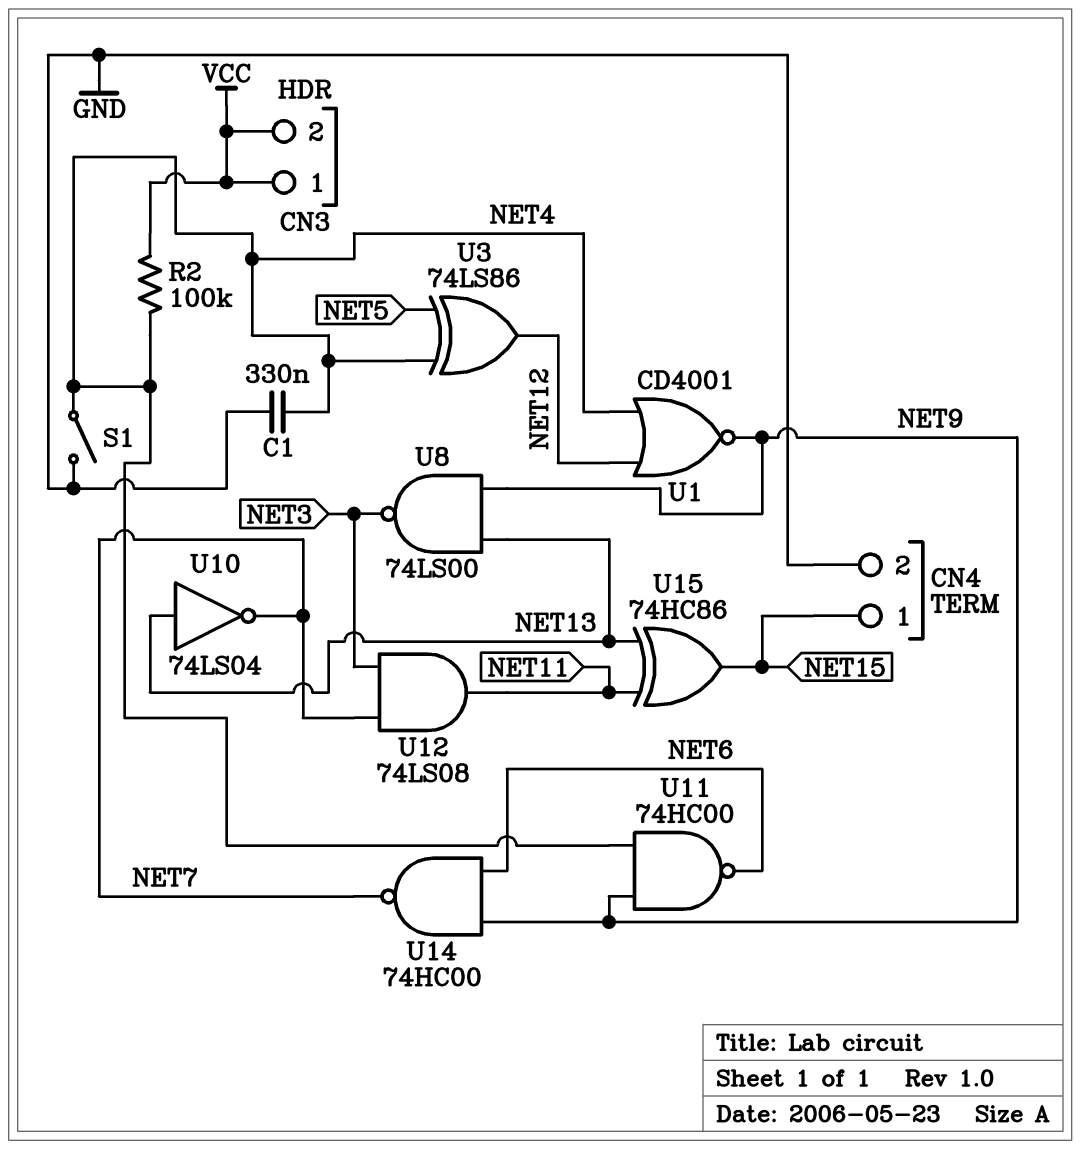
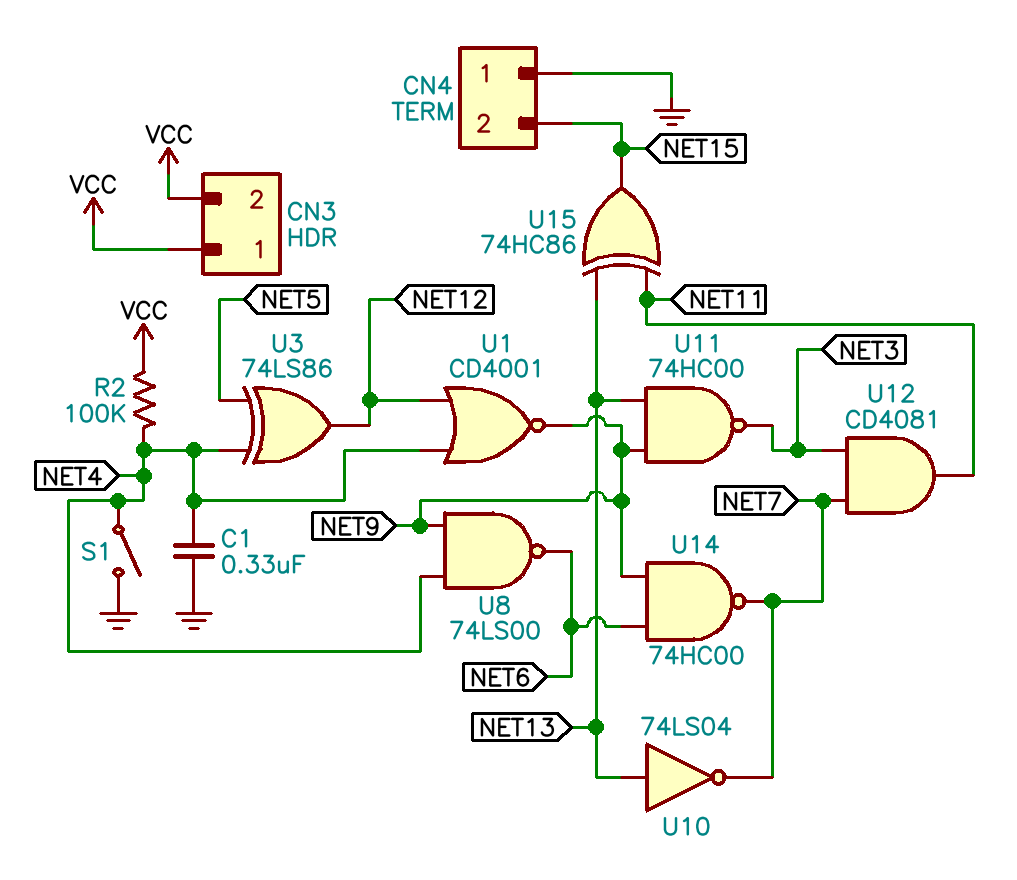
CN4 pin 1: NET15 -> GND
CN4 pin 2: GND -> NET15
U8: NAND 74LS00 (in NET9, in NET13, out NET3) -> NAND 74LS00 (in NET4, in NET9, out NET6)
U11: NAND 74HC00 (in NET4, in NET9, out NET6) -> NAND 74HC00 (in NET9, in NET13, out NET3)
U12: AND 74LS08 (in NET3, in NET7, out NET11) -> AND CD4081 (in NET3, in NET7, out NET11)

